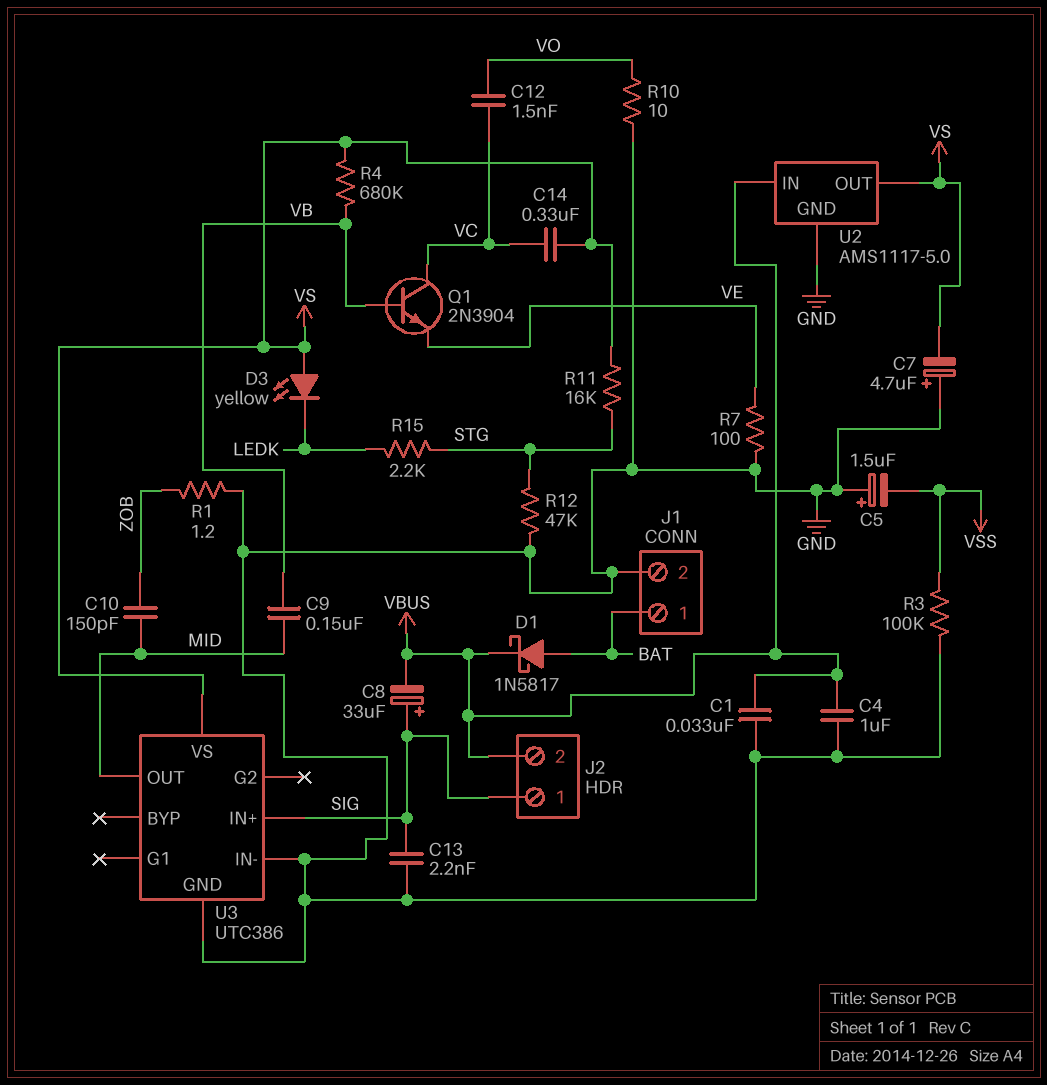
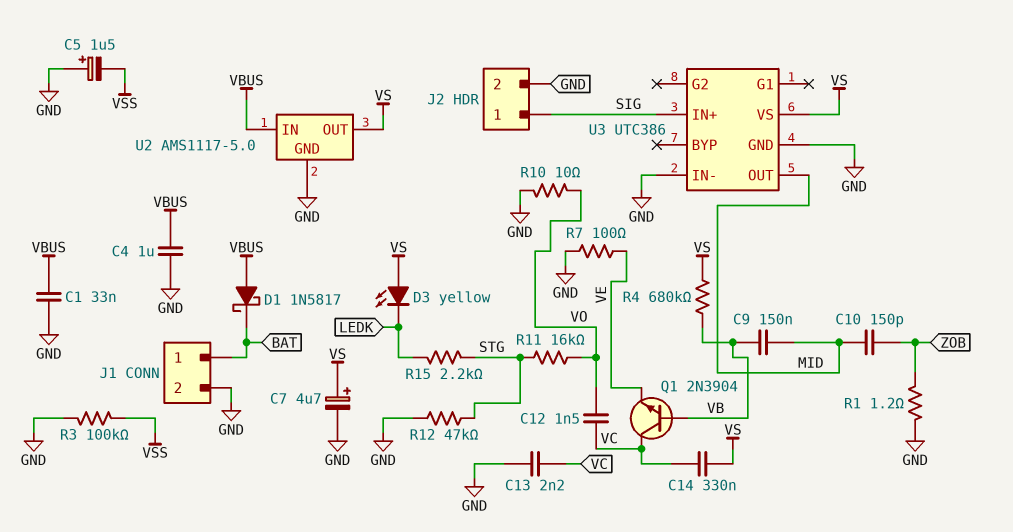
C7: 4.7uF (plus GND, minus VS) -> 4.7uF (plus VS, minus GND)
C8: 33uF (plus SIG, minus VBUS) -> none
C13: 2.2nF (GND, SIG) -> 2.2nF (GND, VC)
D1: schottky 1N5817 (A BAT, K VBUS) -> schottky 1N5817 (A VBUS, K BAT)
J2 pin 2: VBUS -> GND
R11: 16k (STG, VS) -> 16k (STG, VO)

